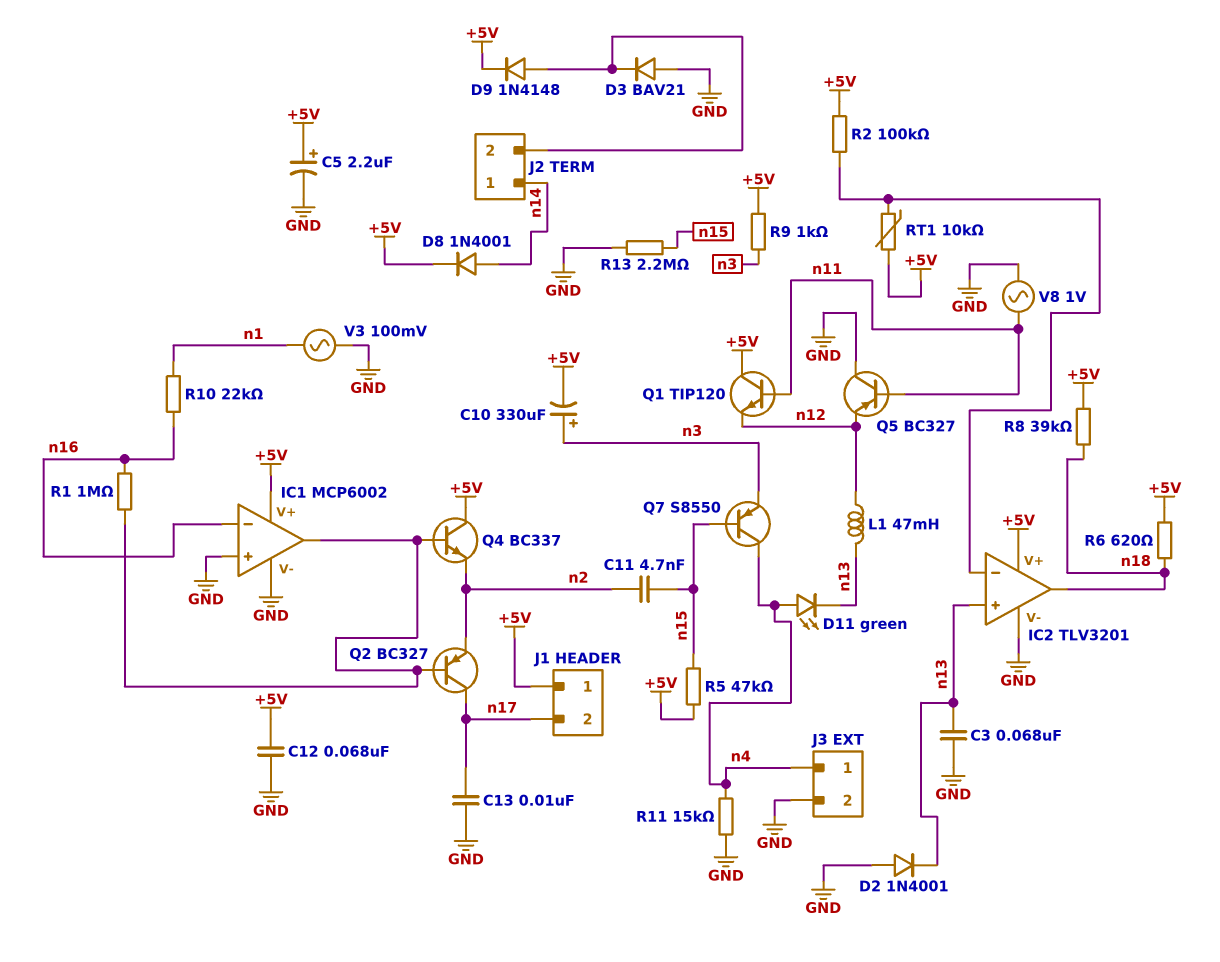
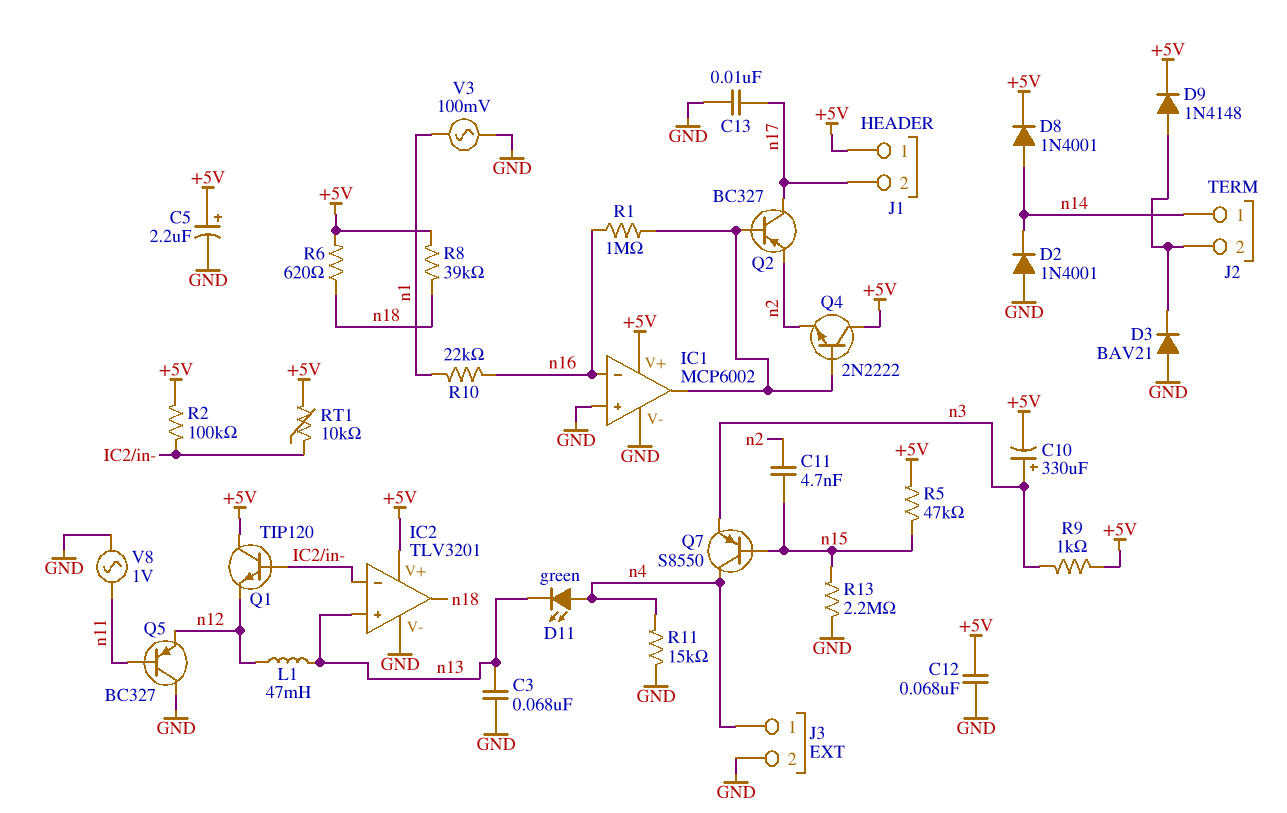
D2: diode 1N4001 (A GND, K n13) -> diode 1N4001 (A GND, K n14)
Q1: NPN TIP120 (B n11, C +5V, E n12) -> NPN TIP120 (B IC2/in-, C +5V, E n12)
Q4: NPN BC337 (B IC1/out, C +5V, E n2) -> NPN 2N2222 (B IC1/out, C +5V, E n2)

